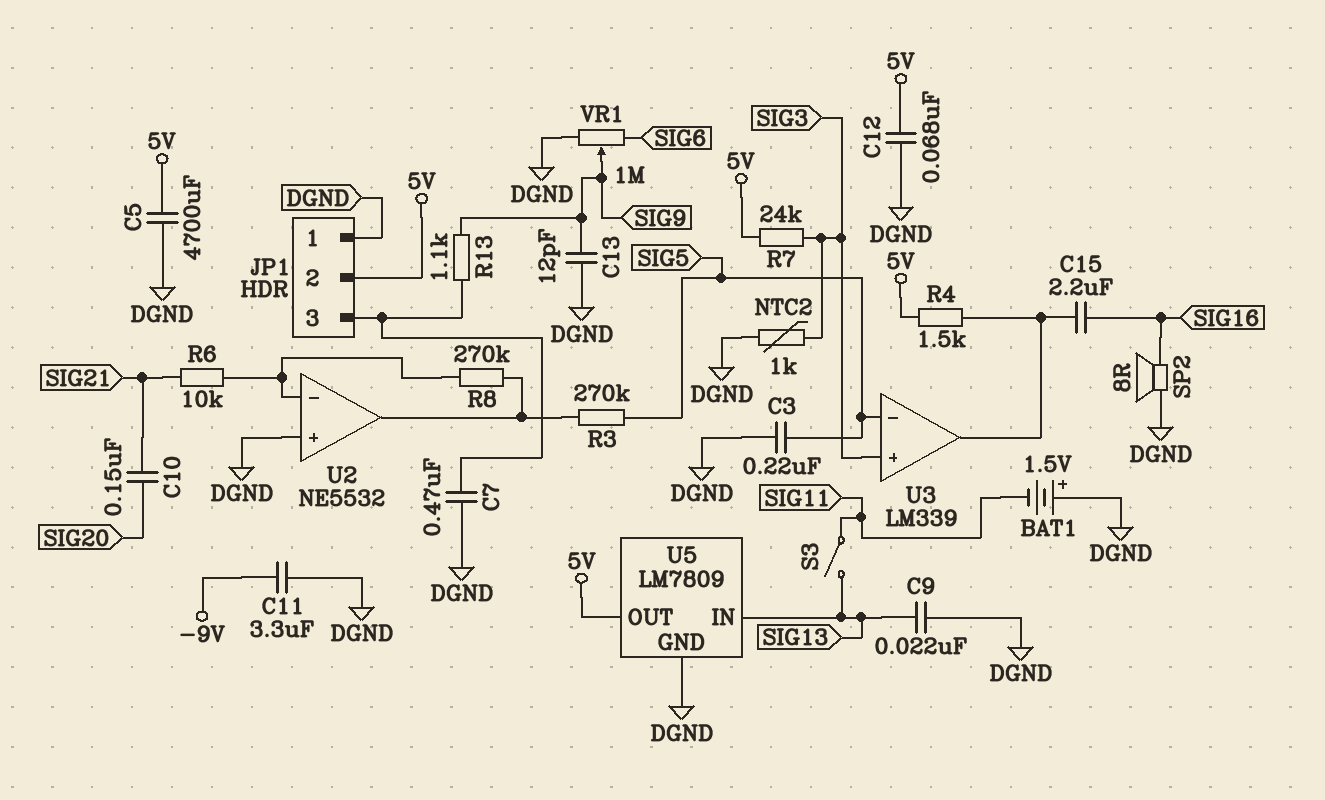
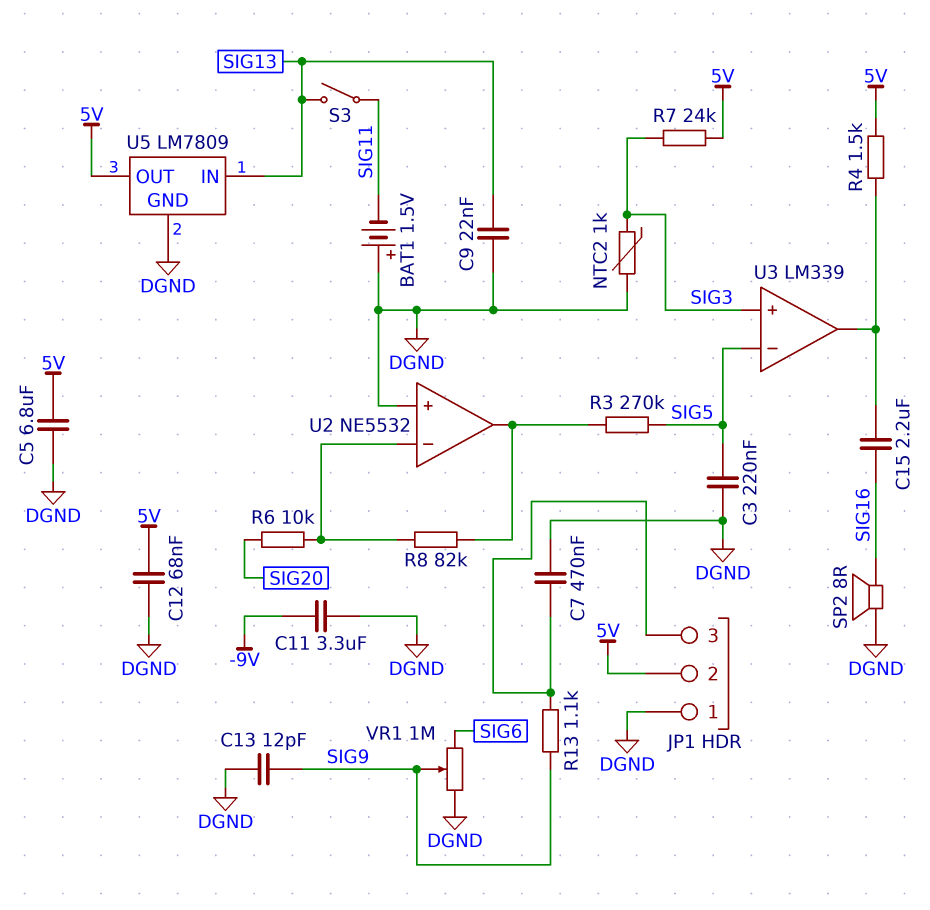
C5: 4700uF (5V, DGND) -> 6.8uF (5V, DGND)
C10: 150nF (SIG20, SIG21) -> none
R6: 10k (SIG21, U2/in-) -> 10k (SIG20, U2/in-)
R8: 270k (U2/in-, U2/out) -> 82k (U2/in-, U2/out)

